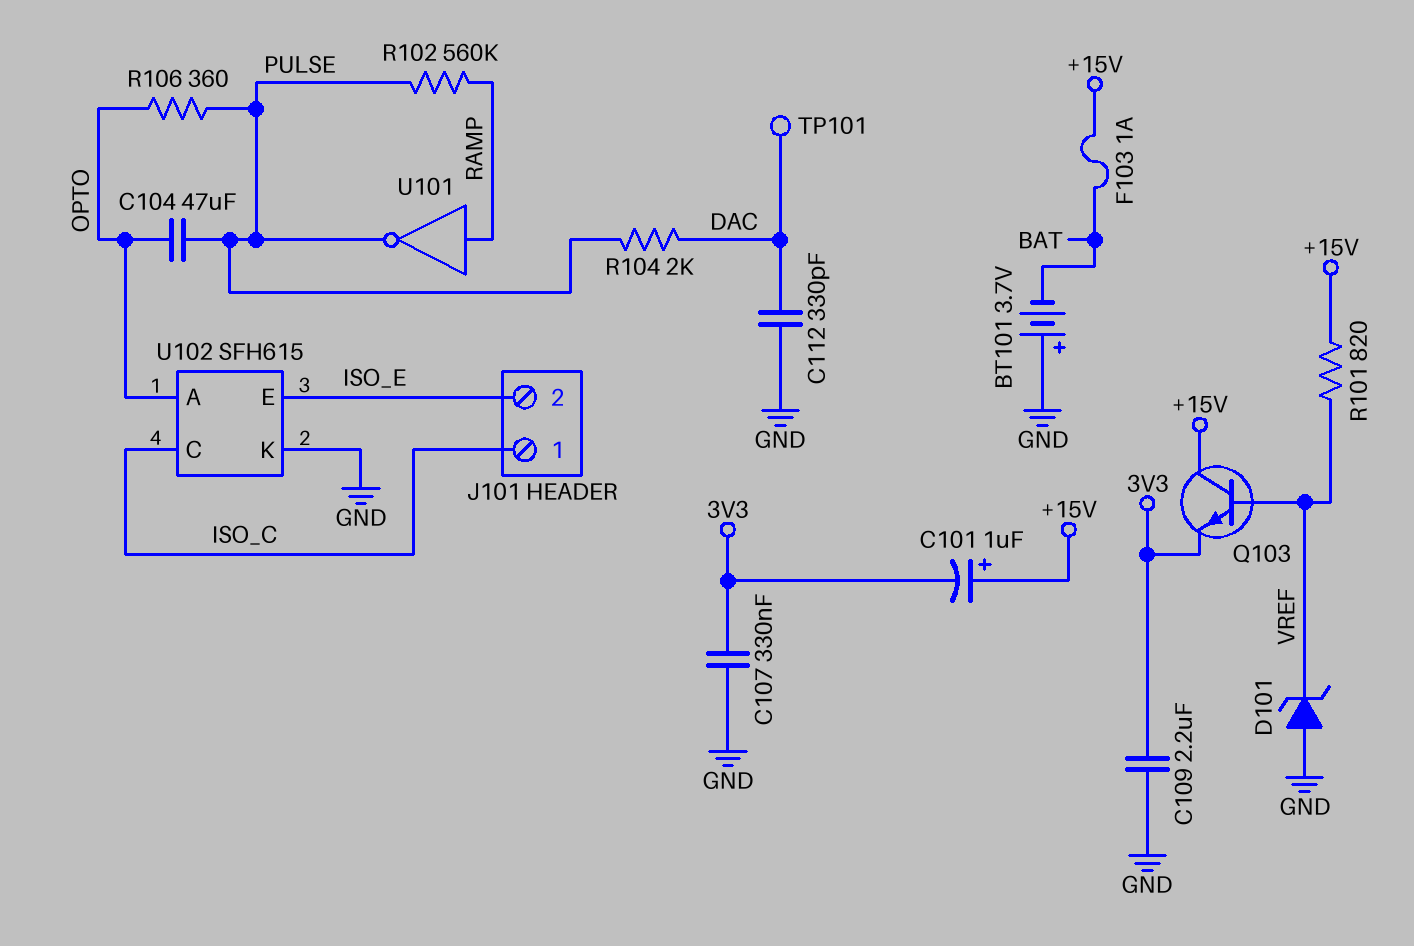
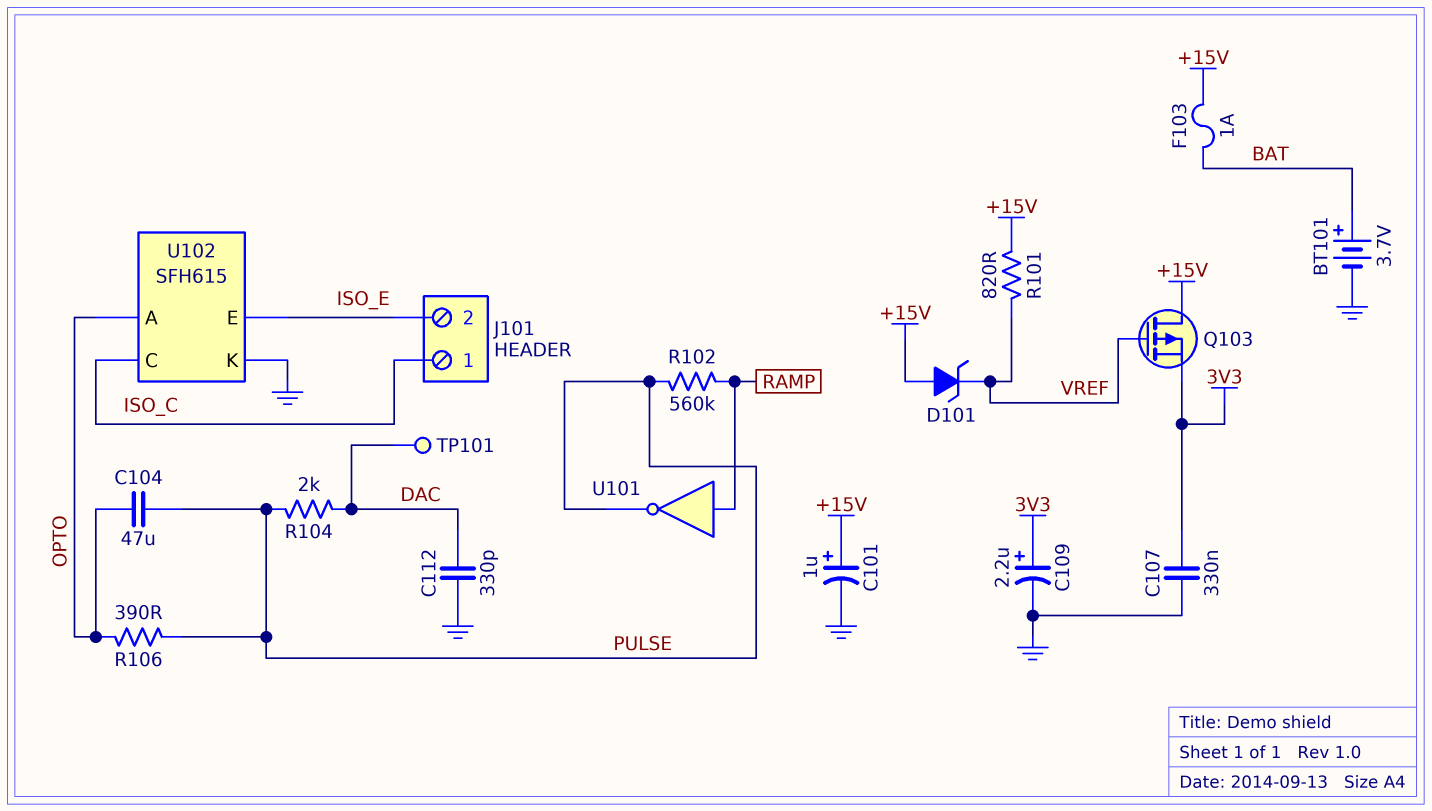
BT101: 3.7V (plus GND, minus BAT) -> 3.7V (plus BAT, minus GND)
C101: 1uF (plus +15V, minus 3V3) -> 1uF (plus +15V, minus GND)
C109: 2.2uF (3V3, GND) -> 2.2uF (plus 3V3, minus GND)
D101: zener (A GND, K VREF) -> zener (A +15V, K VREF)
Q103: NPN (B VREF, C +15V, E 3V3) -> PMOS (G VREF, D +15V, S 3V3)
R106: 360 (OPTO, PULSE) -> 390 (OPTO, PULSE)

